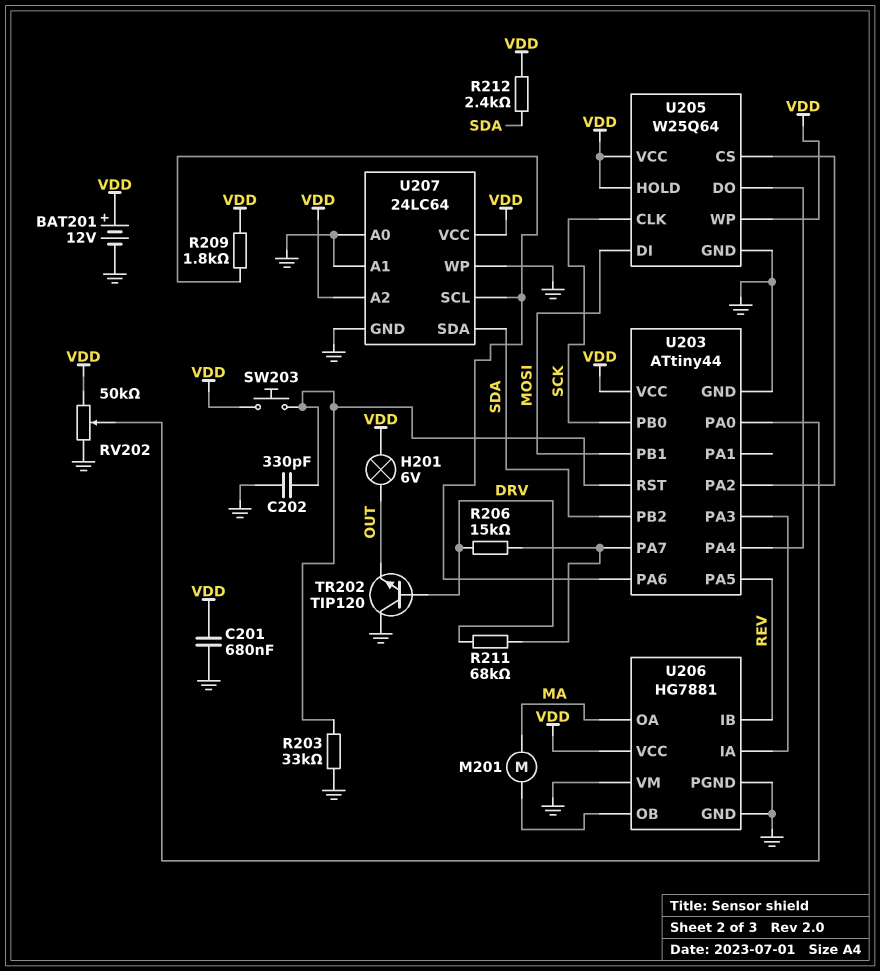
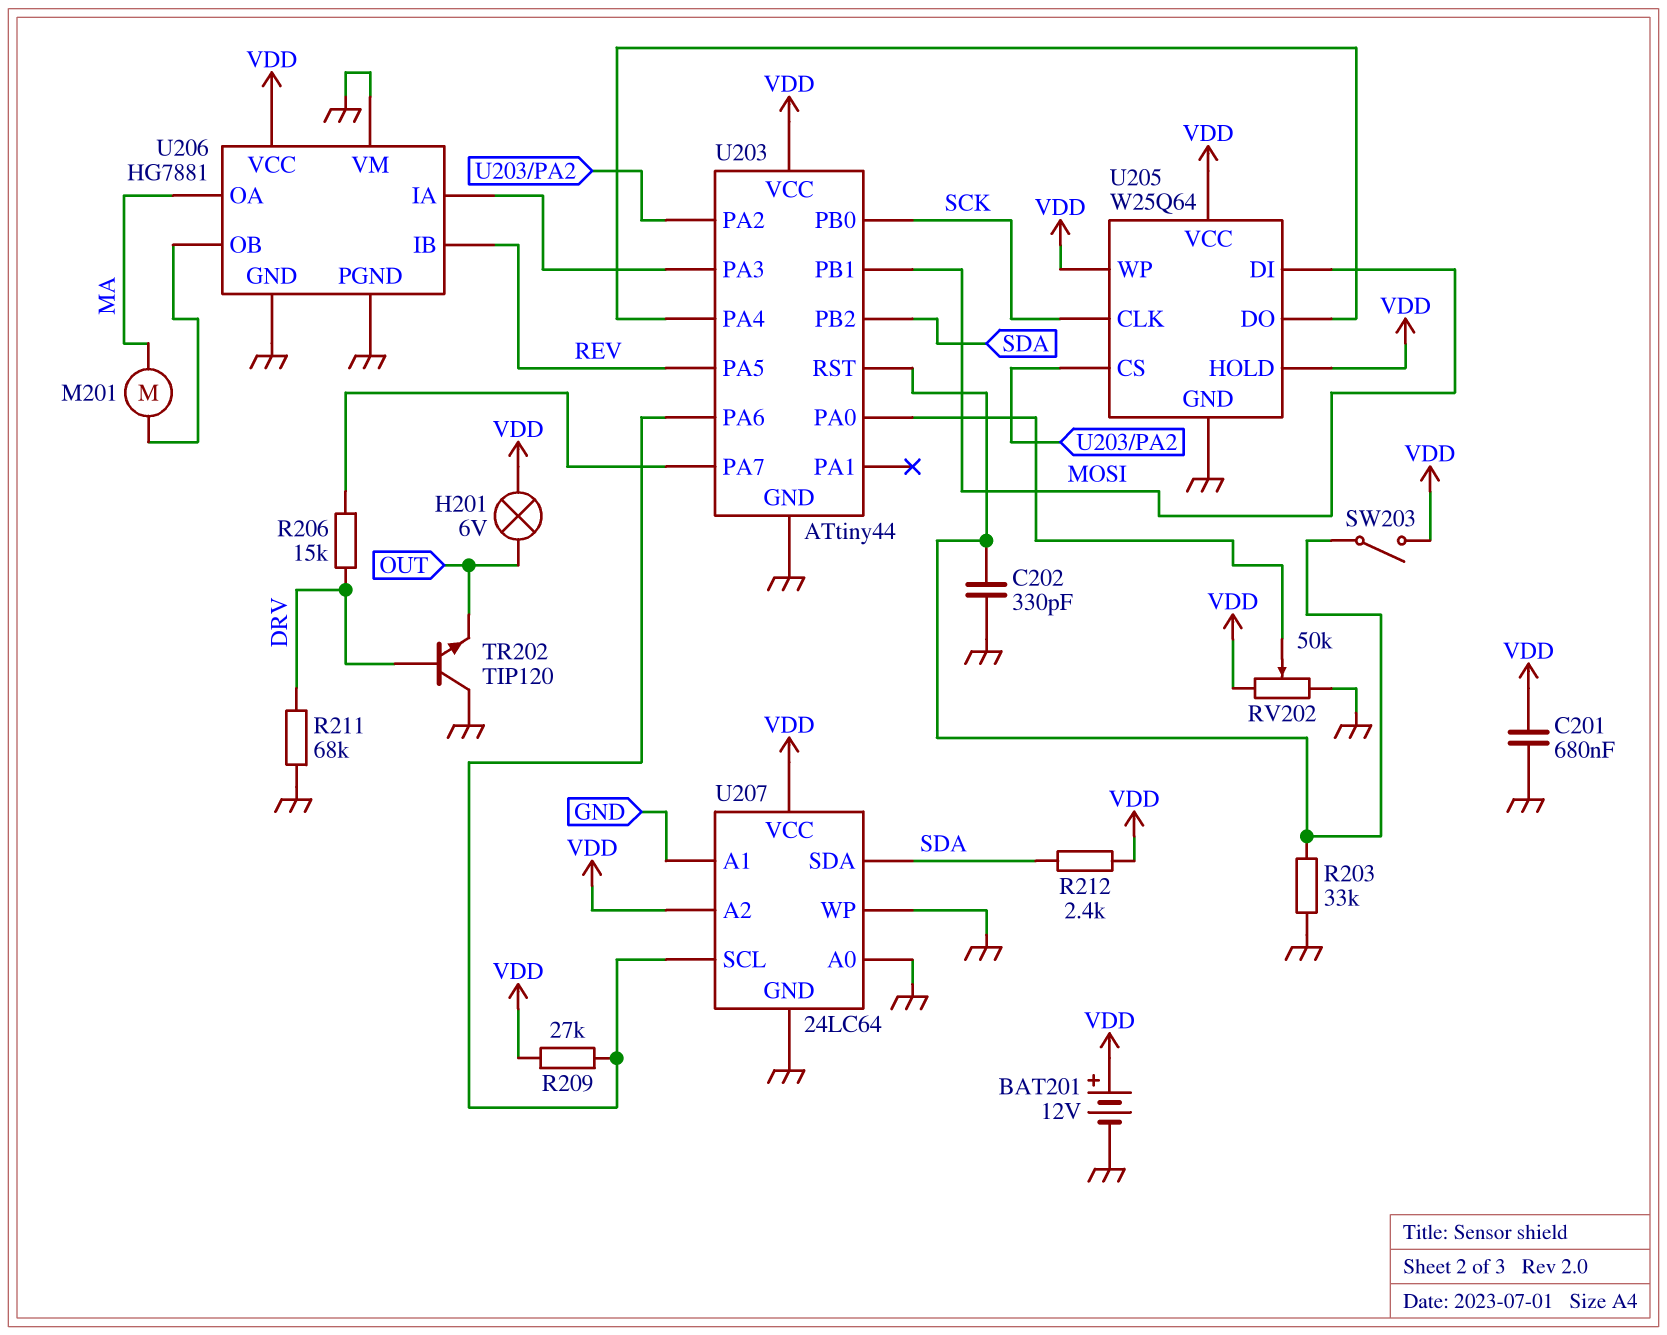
R209: 1.8k (U203/PA6, VDD) -> 27k (U203/PA6, VDD)
R211: 68k (DRV, U203/PA7) -> 68k (DRV, GND)
SW203: button (U203/RST, VDD) -> switch (U203/RST, VDD)

